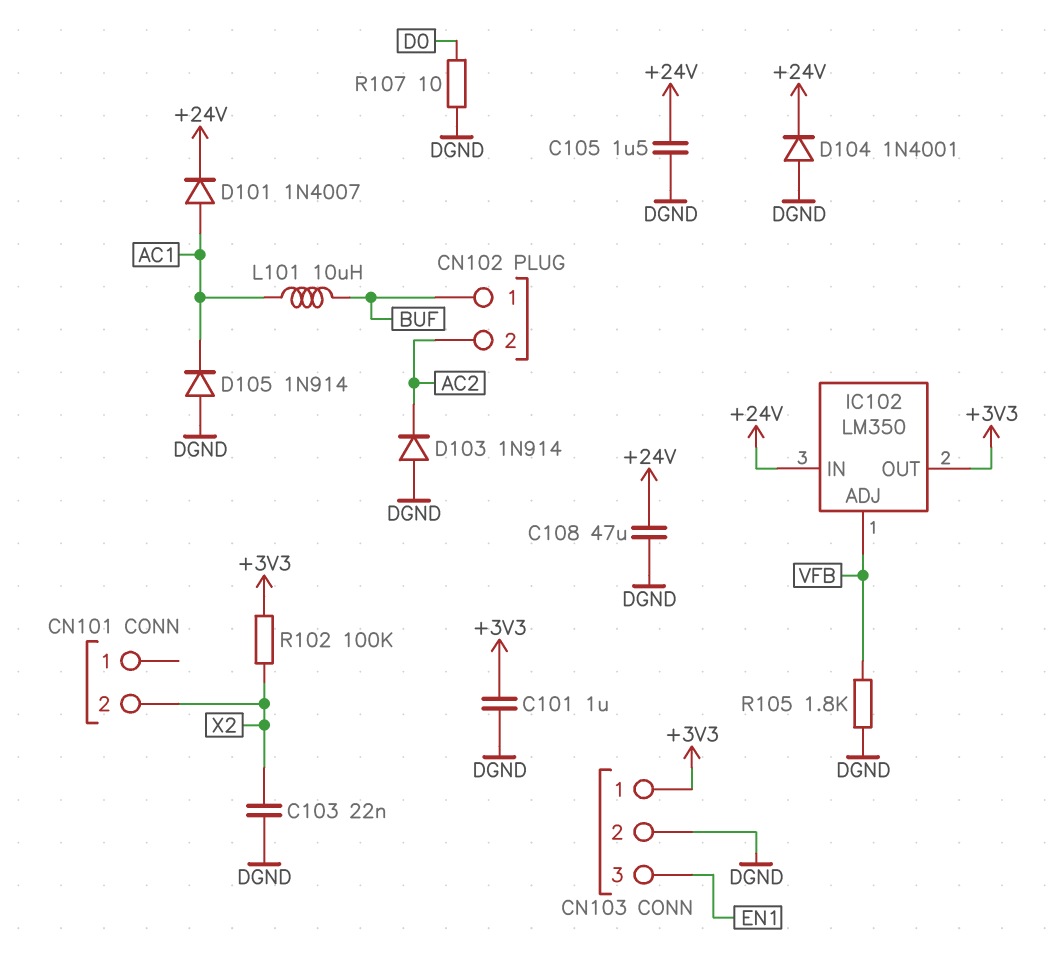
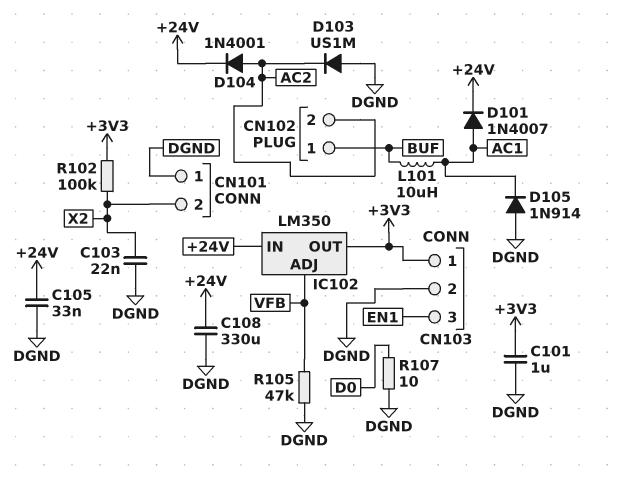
C105: 1.5uF (+24V, DGND) -> 33nF (+24V, DGND)
C108: 47uF (+24V, DGND) -> 330uF (+24V, DGND)
CN101 pin 1: none -> DGND
D103: diode 1N914 (A DGND, K AC2) -> diode US1M (A DGND, K AC2)
D104: diode 1N4001 (A DGND, K +24V) -> diode 1N4001 (A AC2, K +24V)
R105: 1.8k (DGND, VFB) -> 47k (DGND, VFB)

